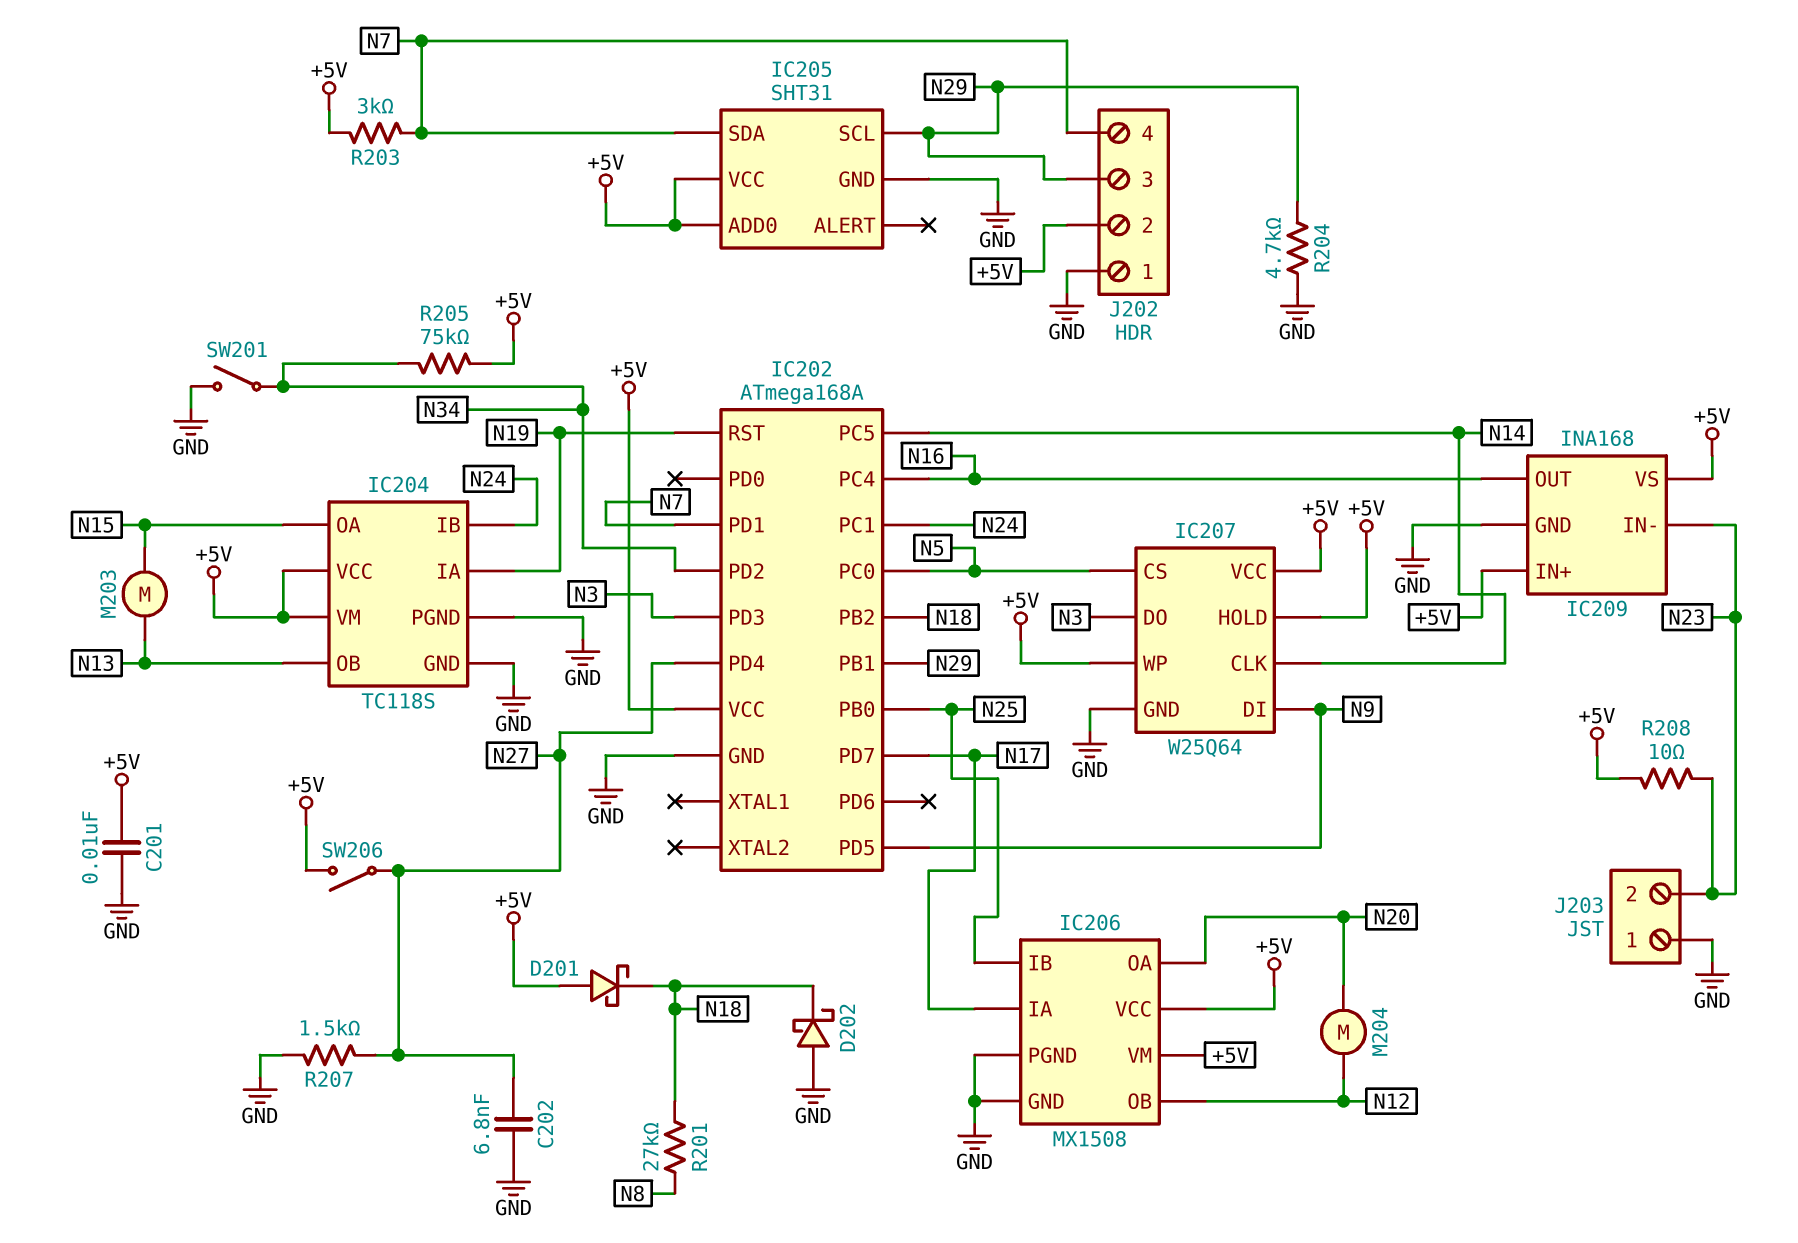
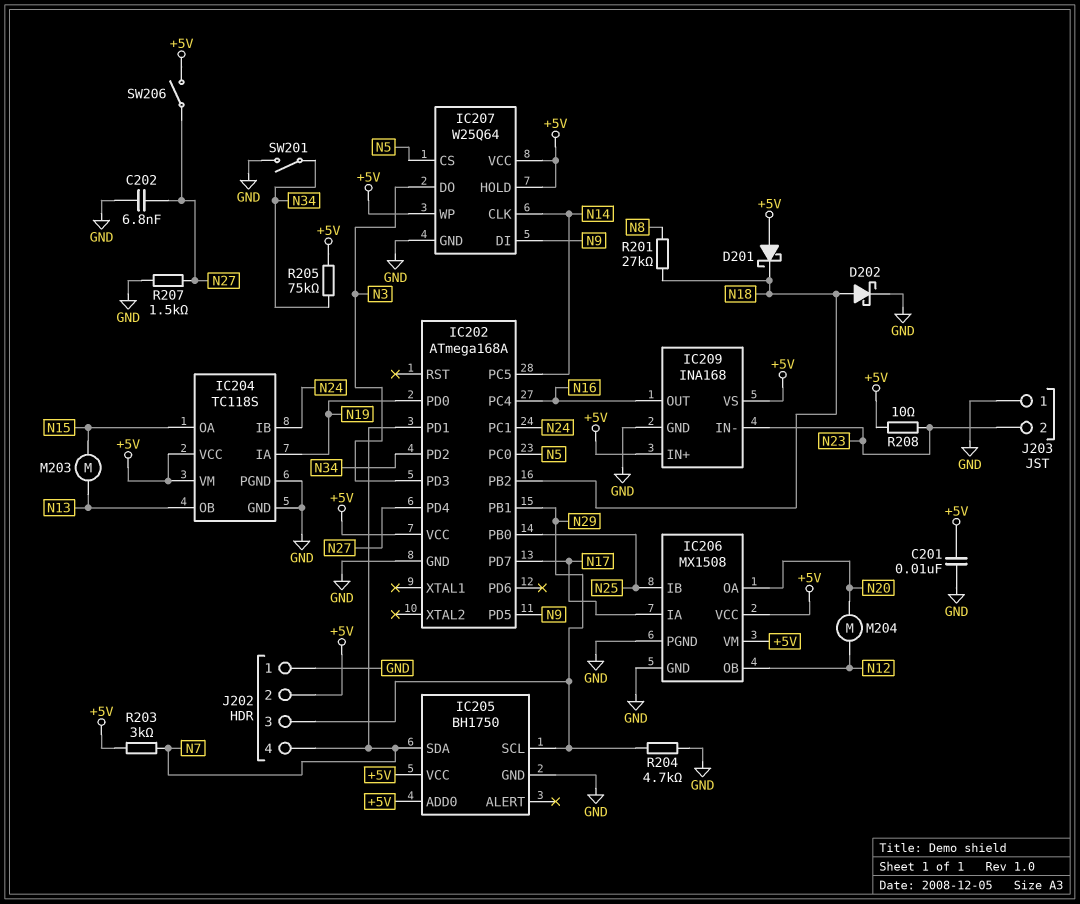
D202: schottky (A GND, K N18) -> schottky (A N18, K GND)
IC202 pin PD0: none -> N19
IC202 pin RST: N19 -> none
IC205: SHT31 -> BH1750

